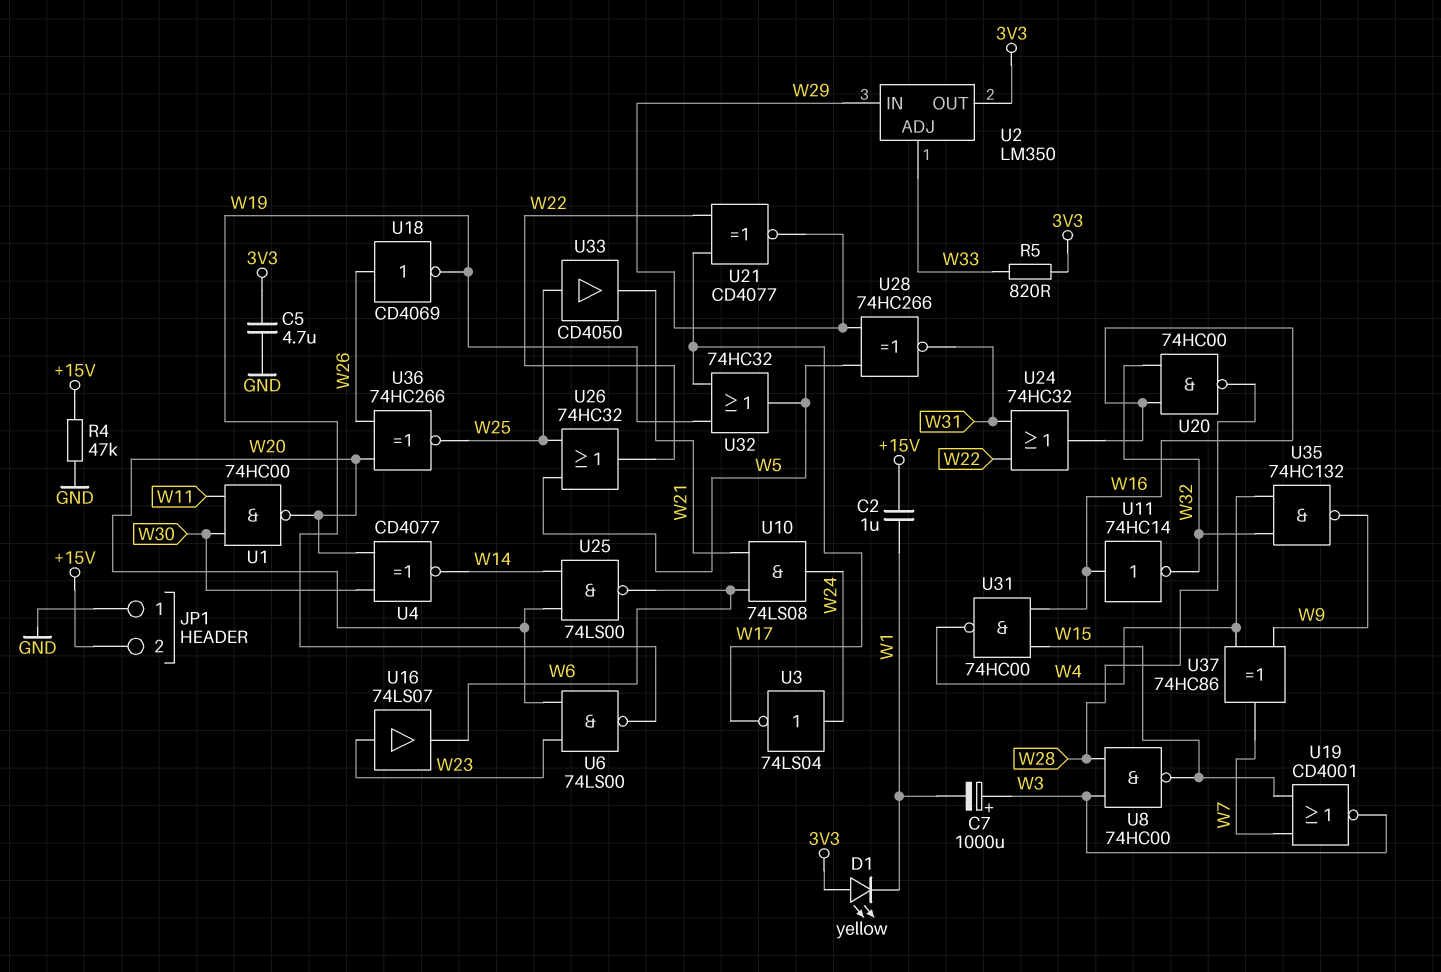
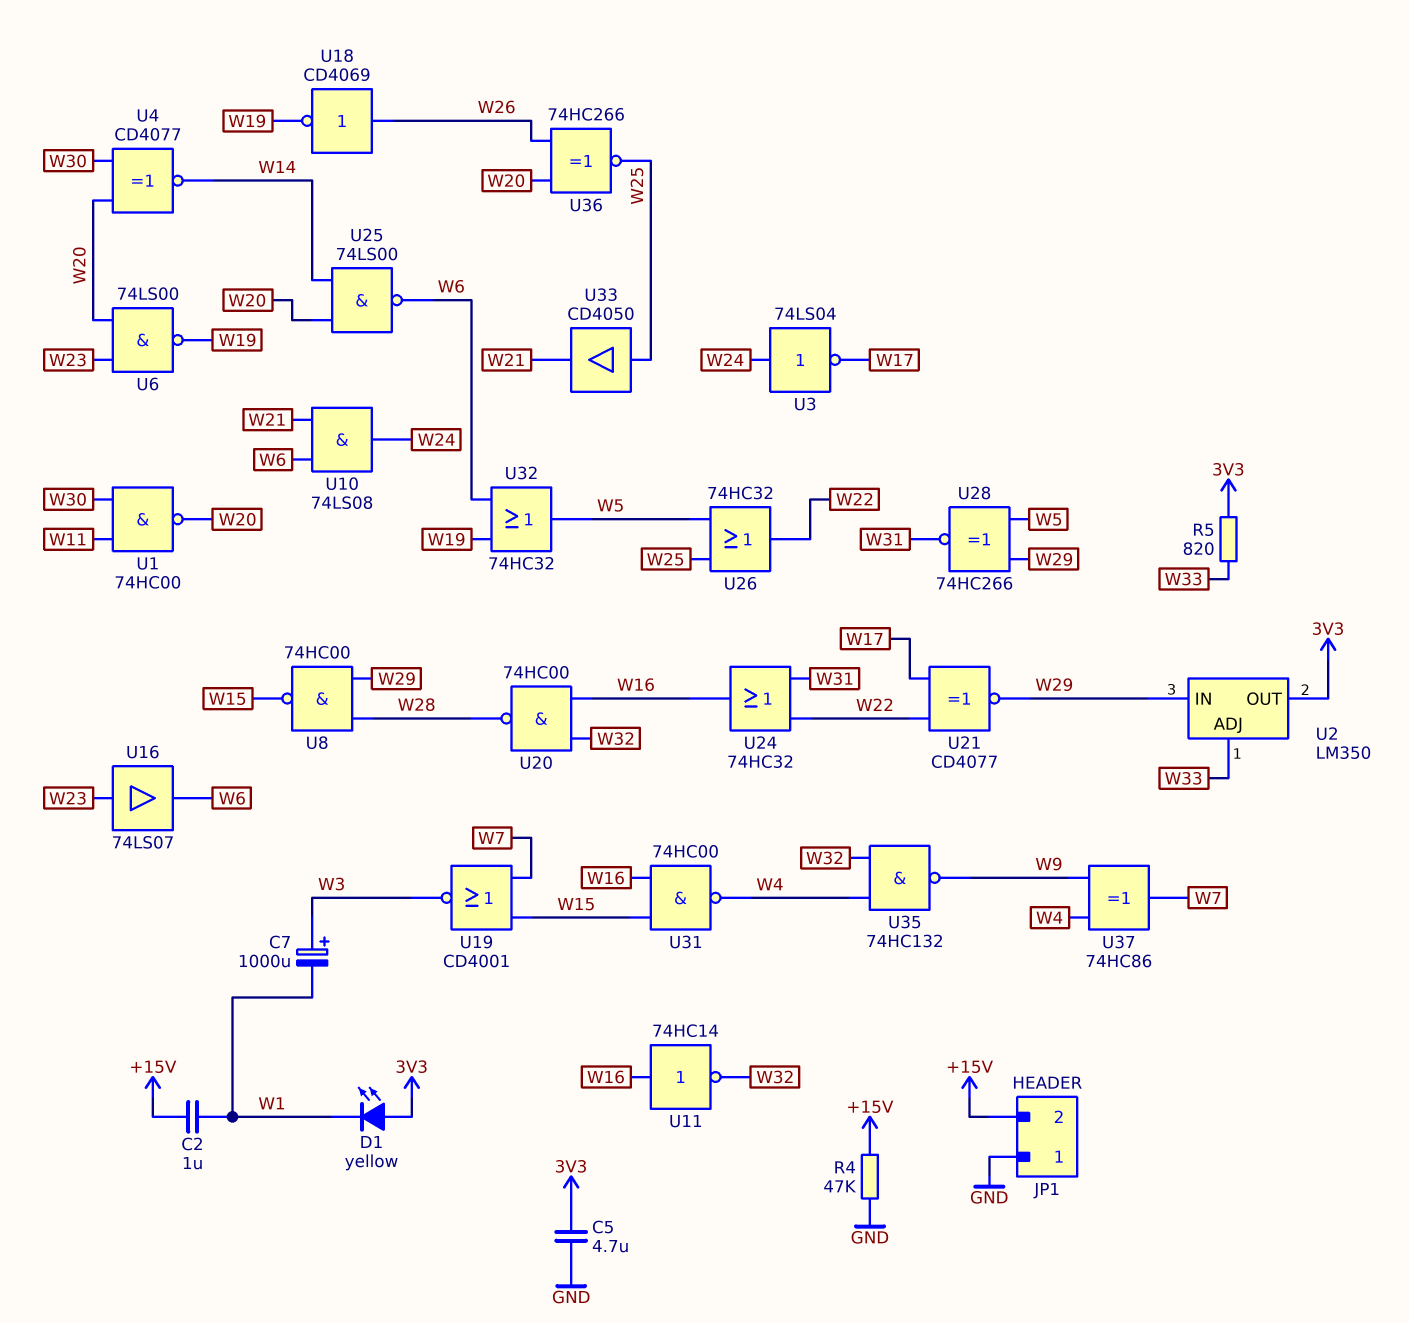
U8: NAND 74HC00 (in W3, in W28, out W15) -> NAND 74HC00 (in W28, in W29, out W15)
U32: OR 74HC32 (in W17, in W19, out W5) -> OR 74HC32 (in W6, in W19, out W5)

